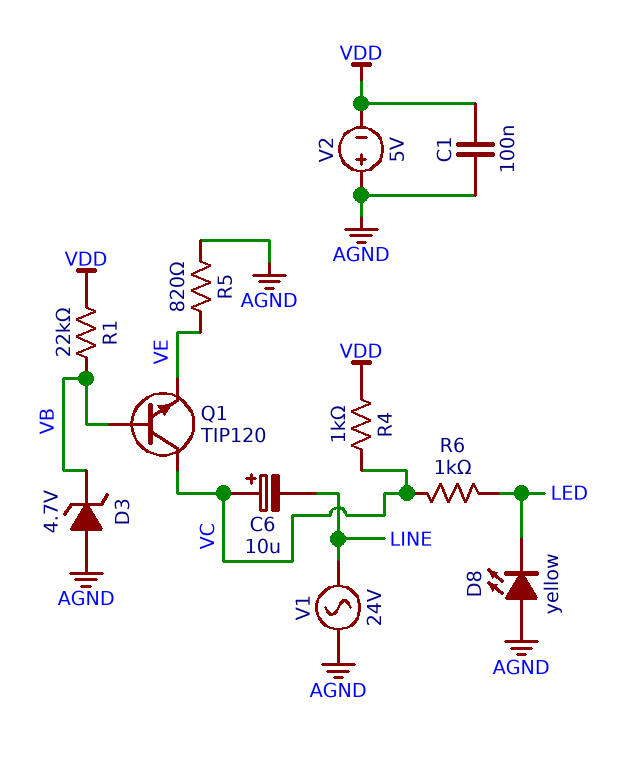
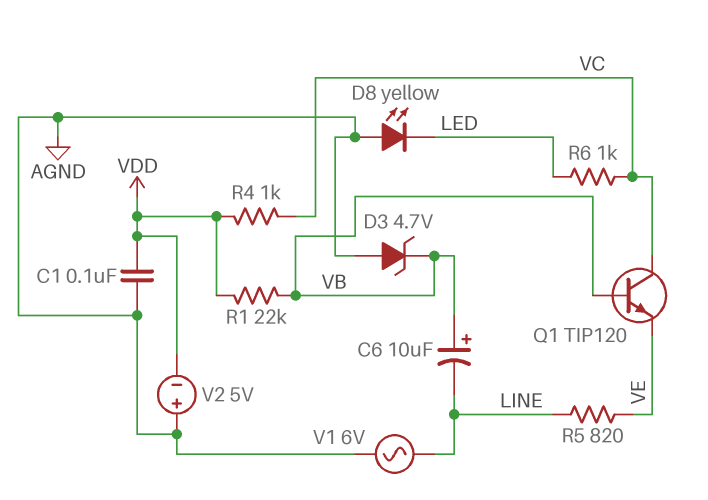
C6: 10uF (plus VC, minus LINE) -> 10uF (plus VB, minus LINE)
R5: 820 (AGND, VE) -> 820 (LINE, VE)
V1: AC 24V (AGND, LINE) -> AC 6V (AGND, LINE)

